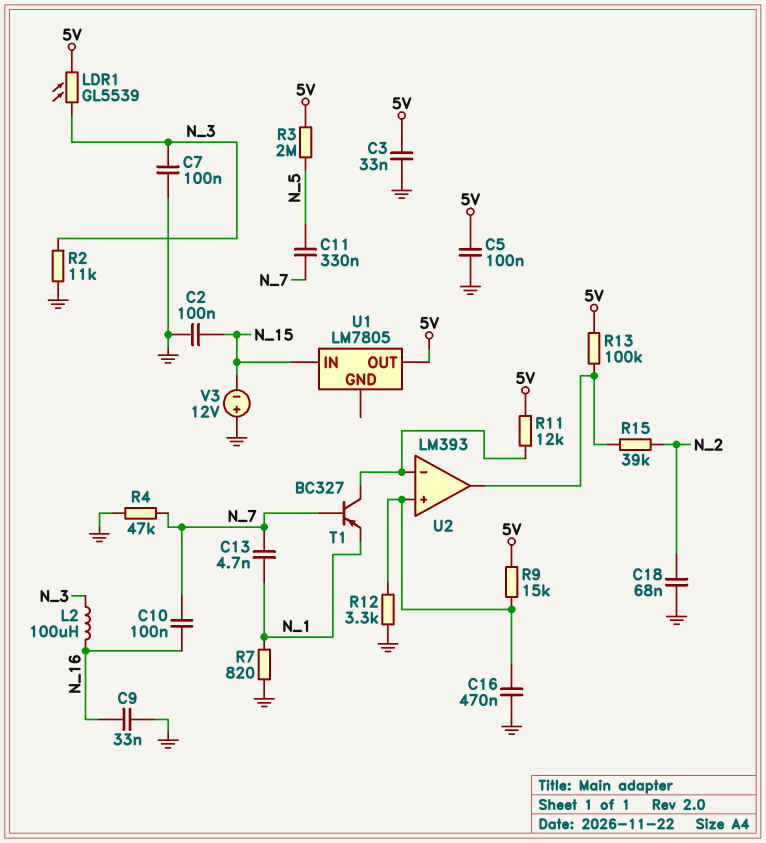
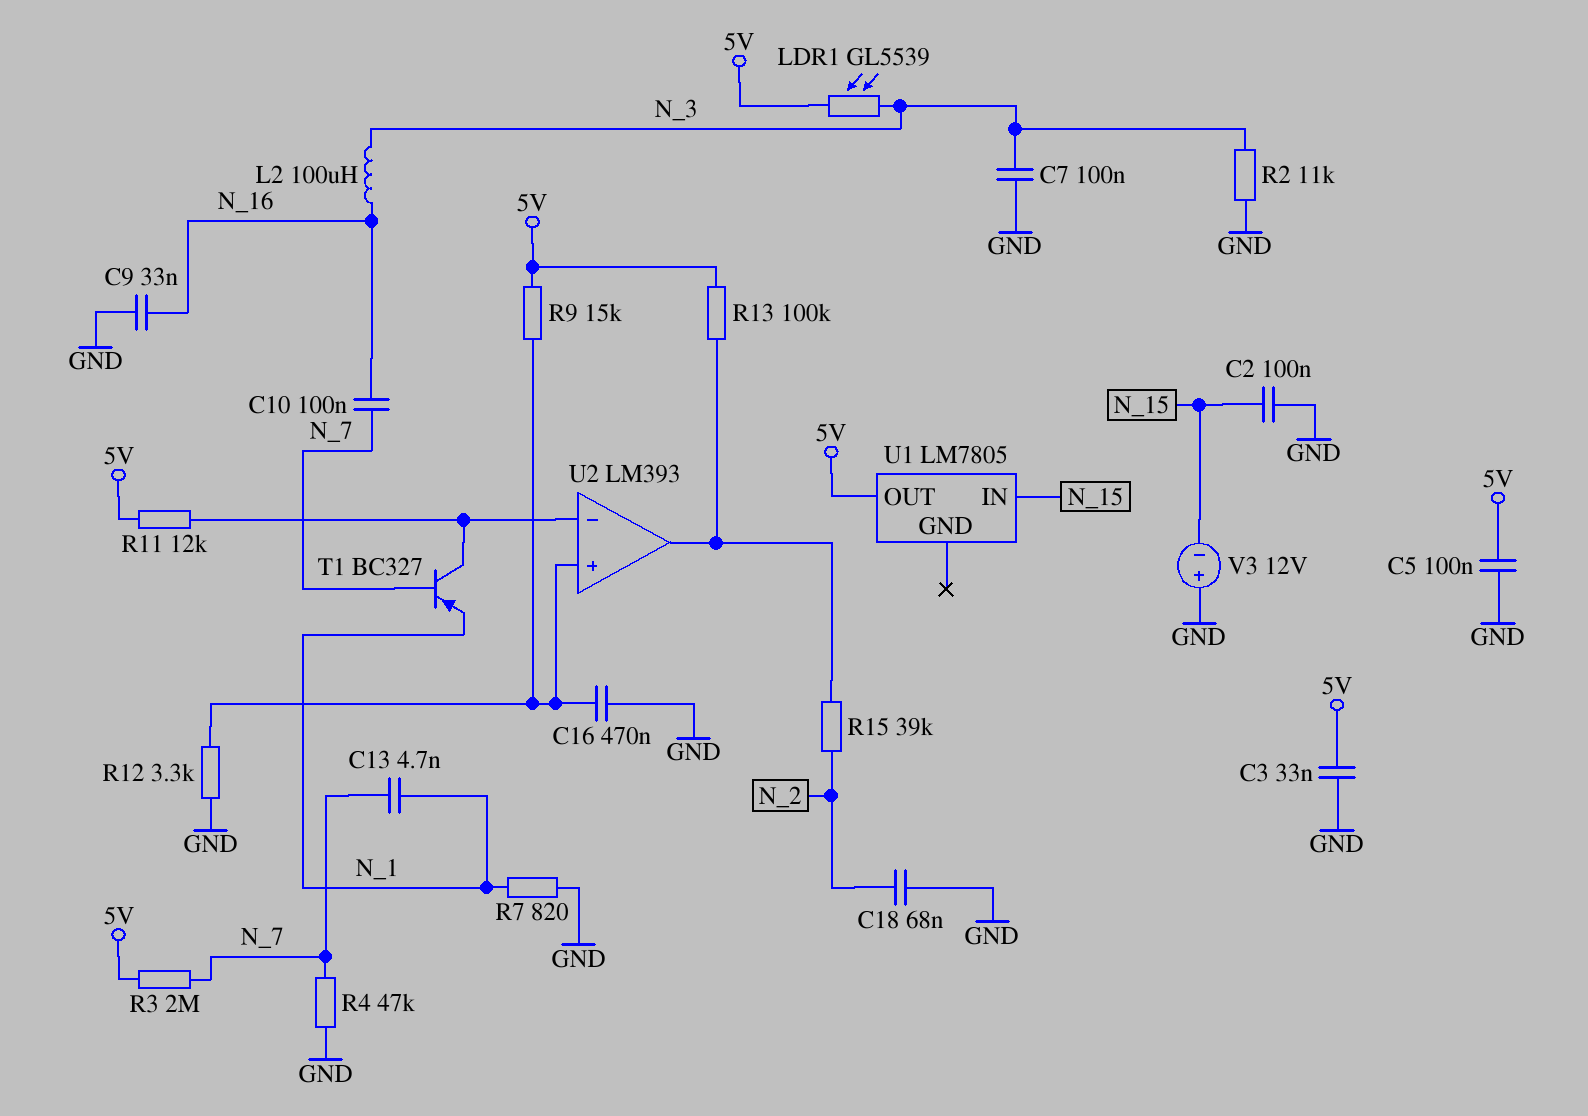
C11: 330nF (N_5, N_7) -> none
R3: 2M (5V, N_5) -> 2M (5V, N_7)

